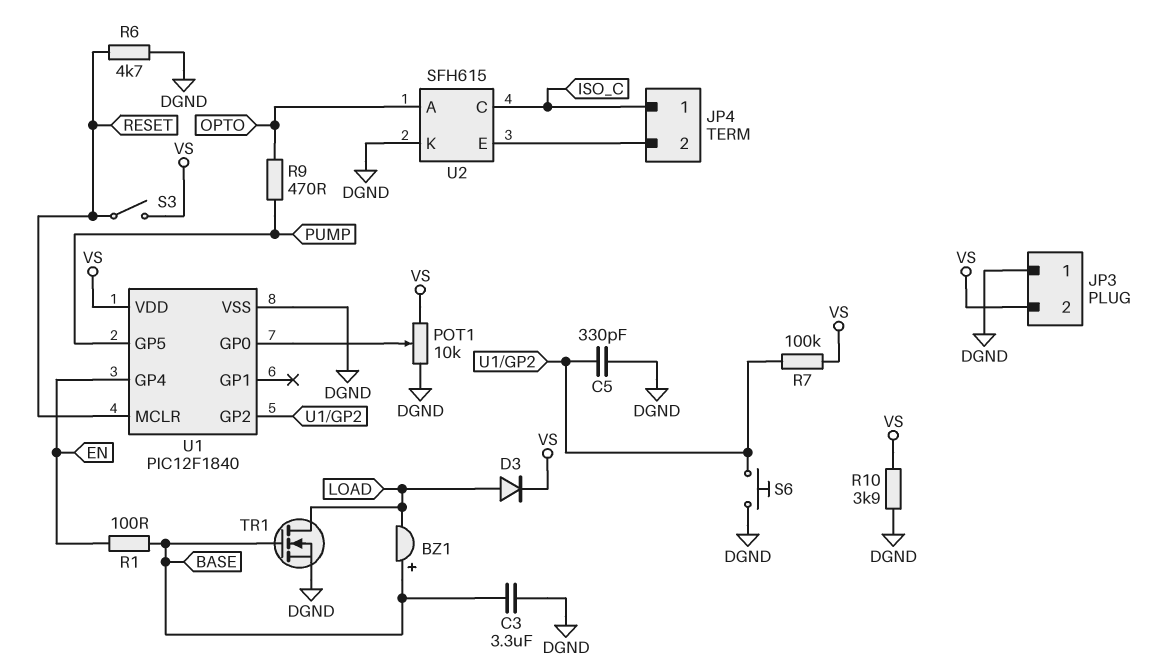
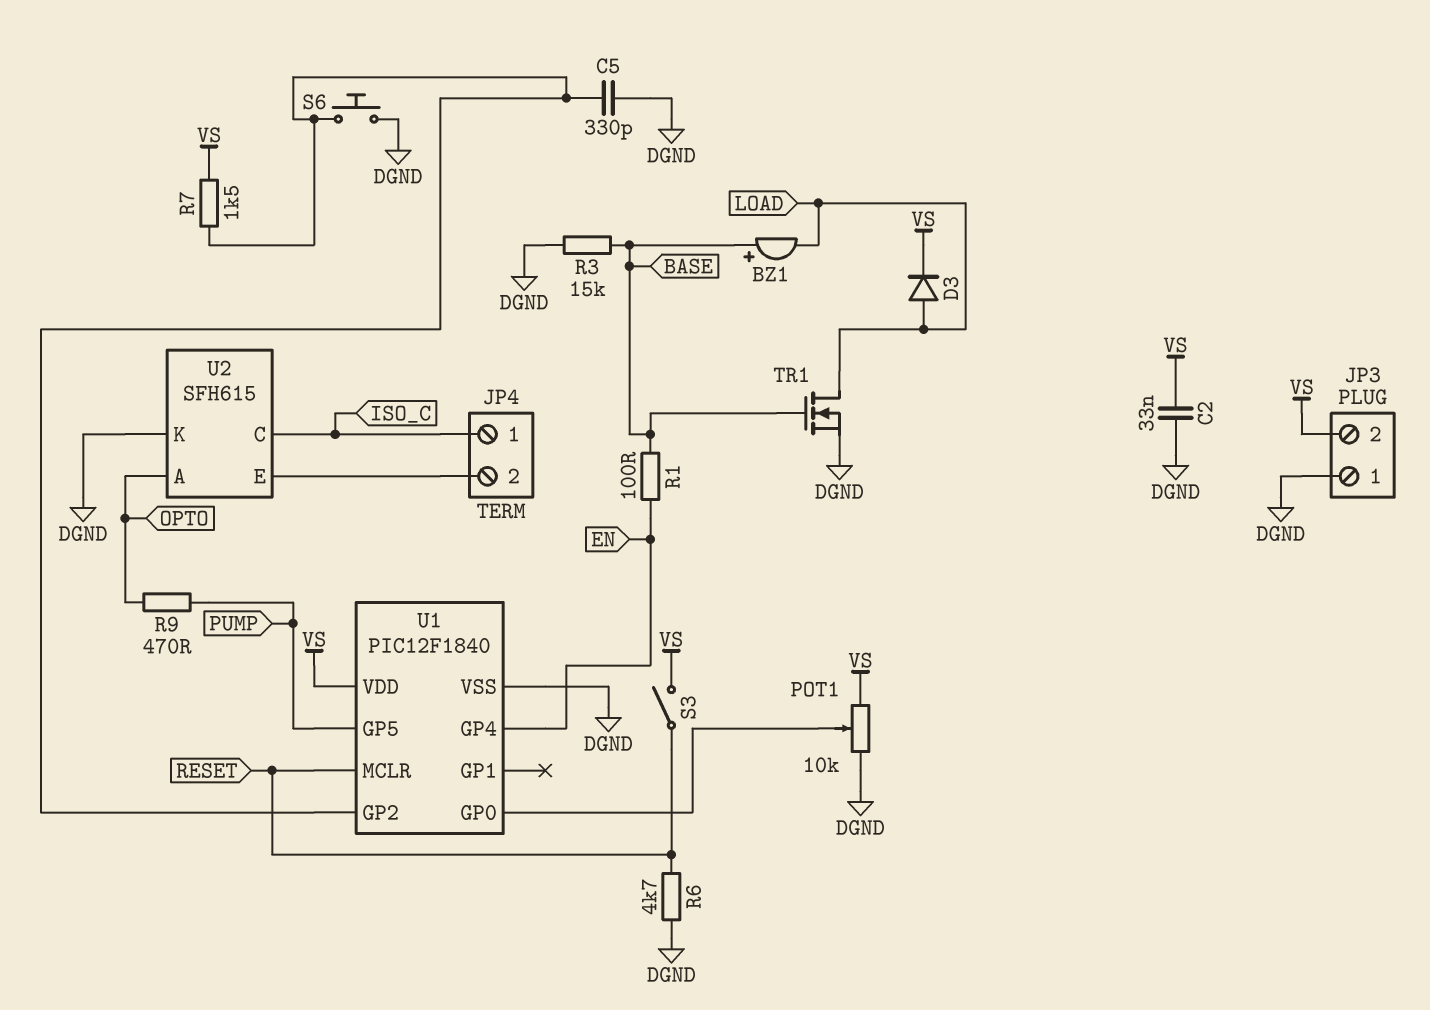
C2: none -> 33nF (DGND, VS)
C3: 3.3uF (BASE, DGND) -> none
R3: none -> 15k (BASE, DGND)
R7: 100k (U1/GP2, VS) -> 1.5k (U1/GP2, VS)
R10: 3.9k (DGND, VS) -> none

